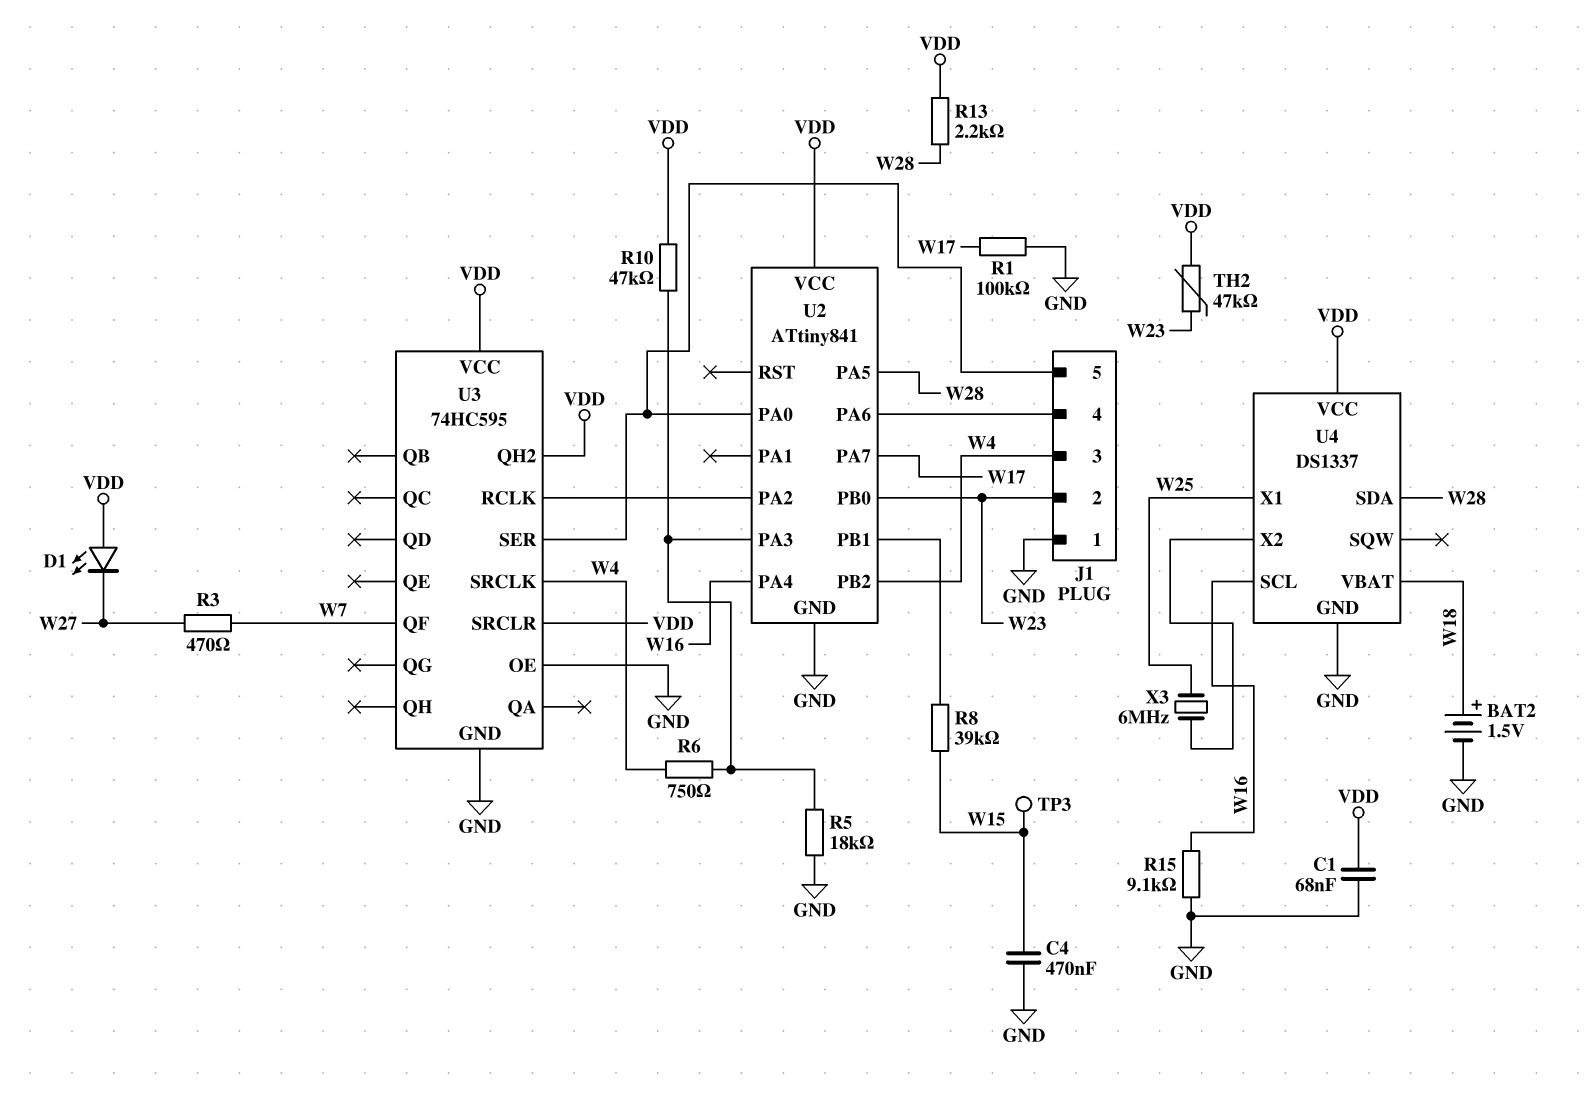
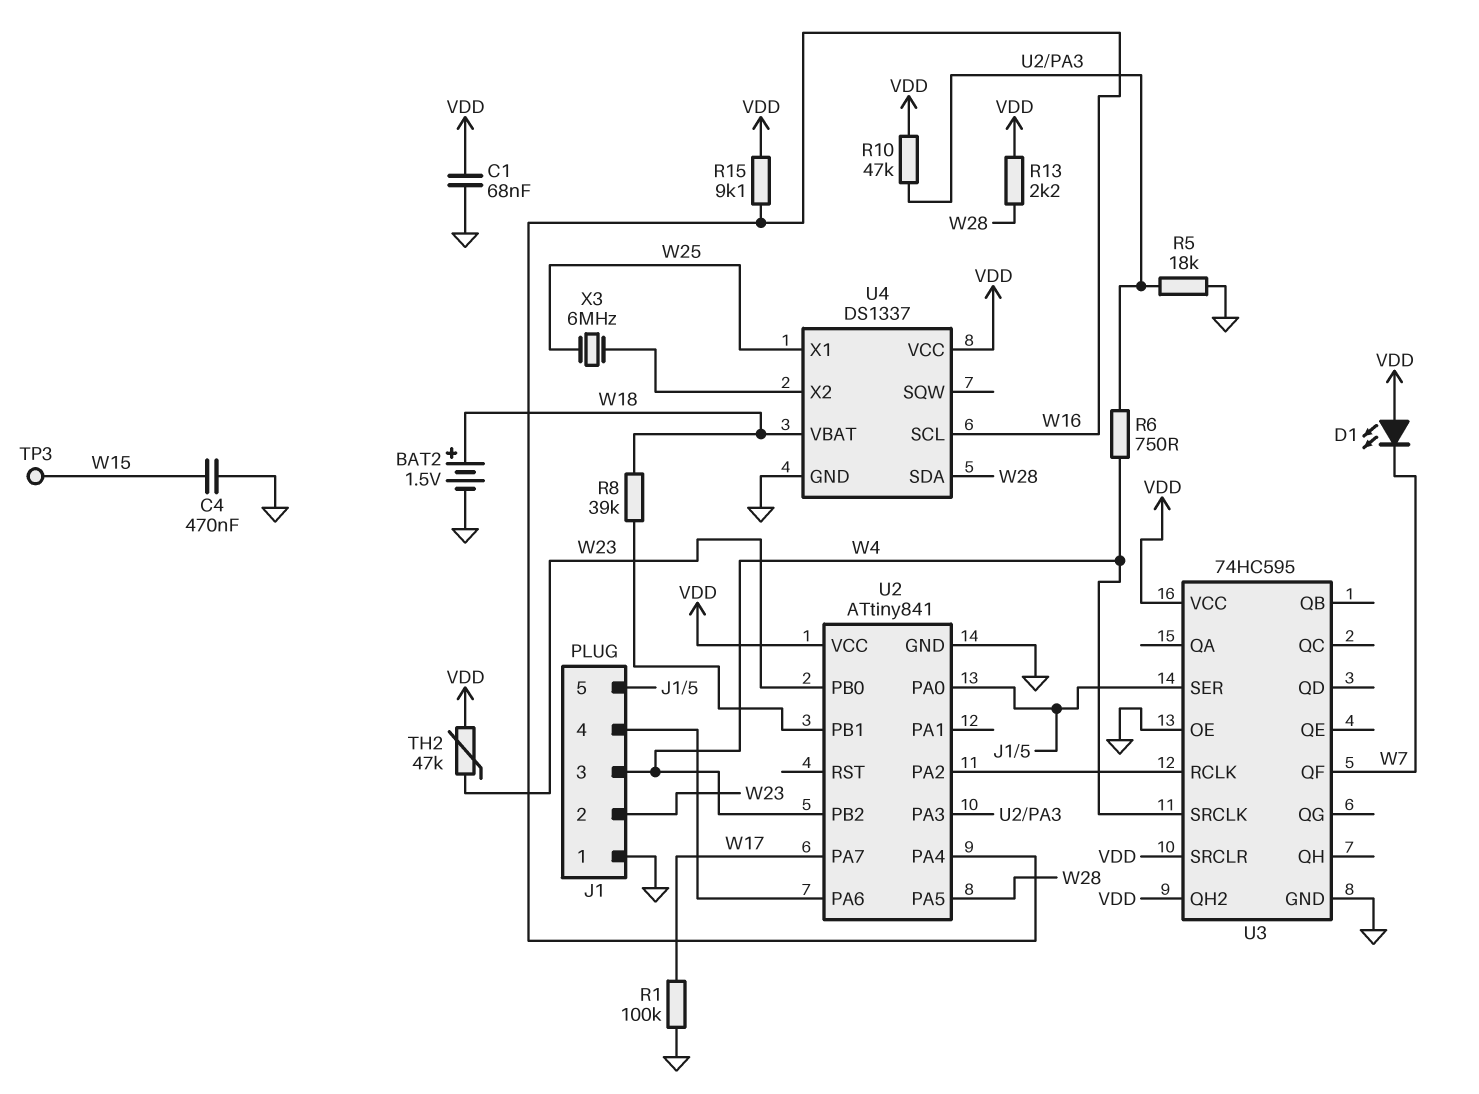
D1: LED (A VDD, K W27) -> LED (A VDD, K W7)
R3: 470 (W7, W27) -> none
R8: 39k (U2/PB1, W15) -> 39k (U2/PB1, W18)
R15: 9.1k (GND, W16) -> 9.1k (VDD, W16)

